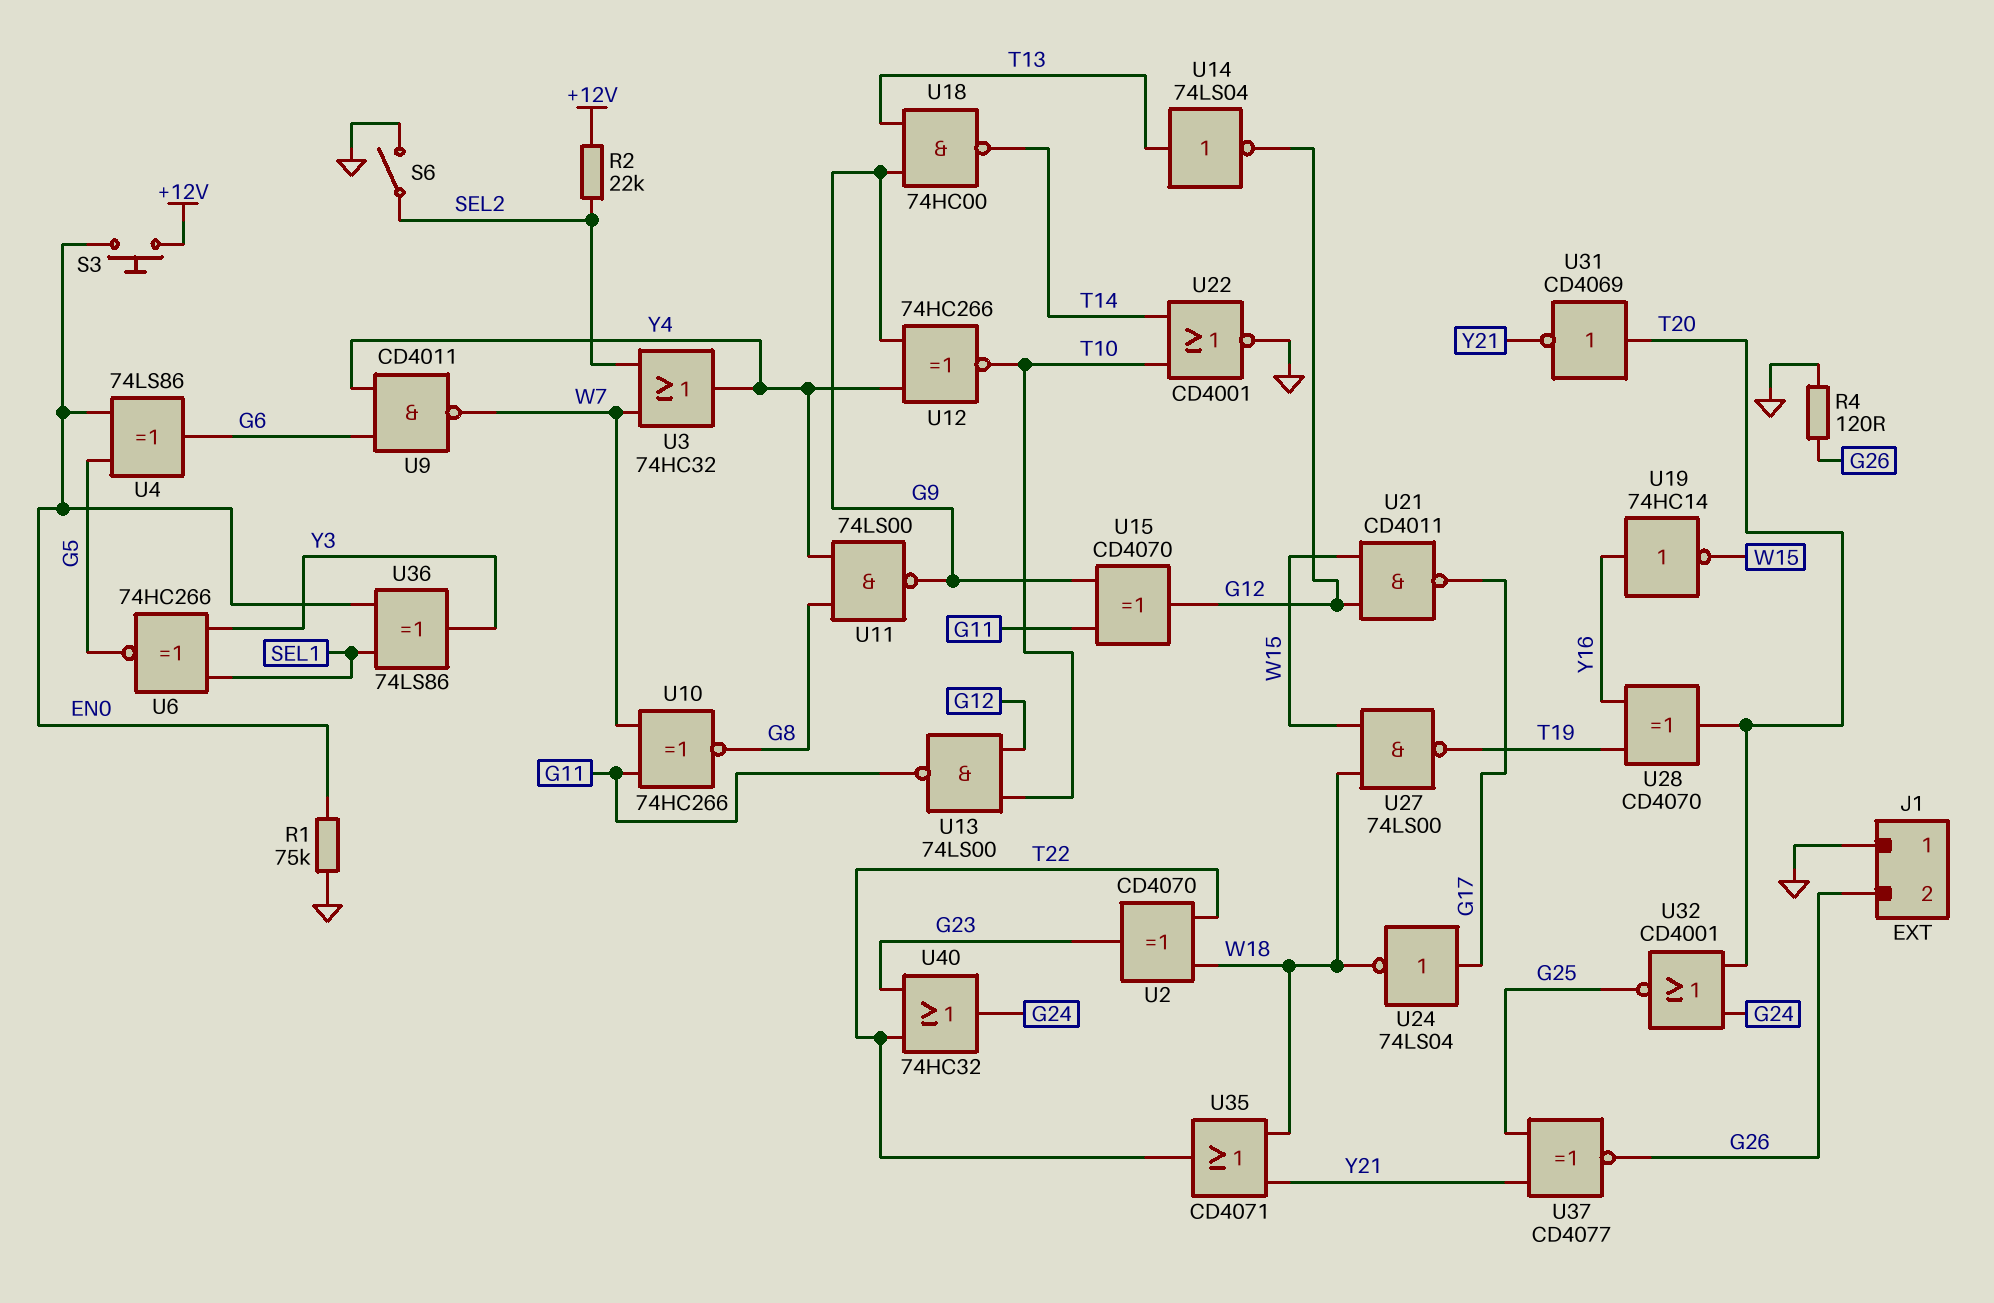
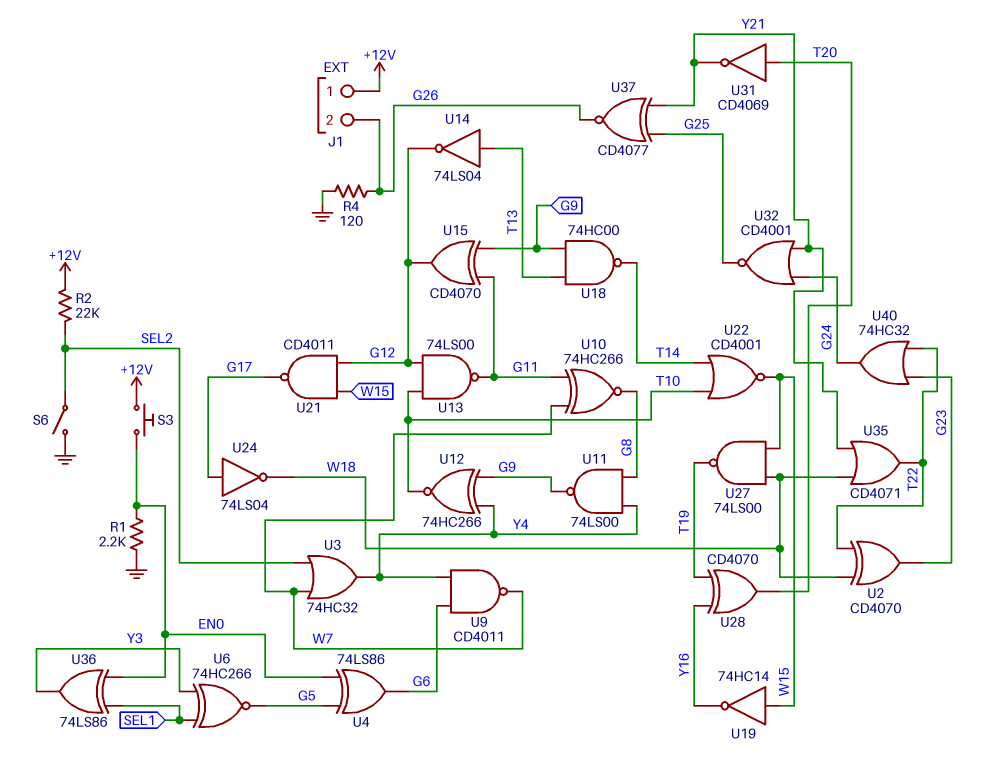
J1 pin 1: GND -> +12V
R1: 75k (EN0, GND) -> 2.2k (EN0, GND)
U19: NOT 74HC14 (in Y16, out W15) -> NOT 74HC14 (in W15, out Y16)
U22: NOR CD4001 (in T10, in T14, out GND) -> NOR CD4001 (in T10, in T14, out W15)
U32: NOR CD4001 (in G24, in T20, out G25) -> NOR CD4001 (in G24, in Y21, out G25)

